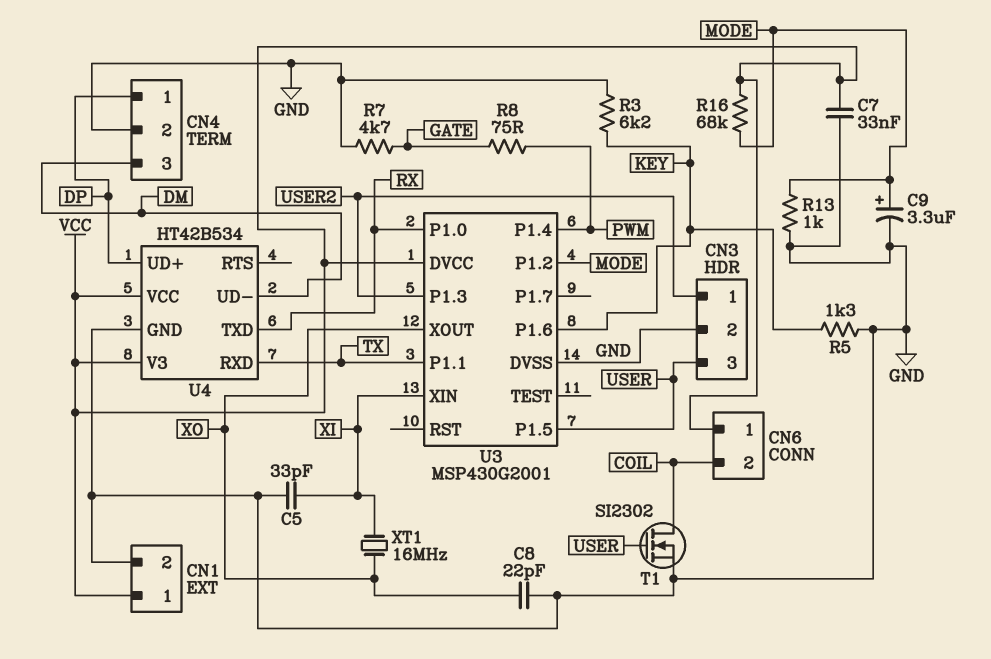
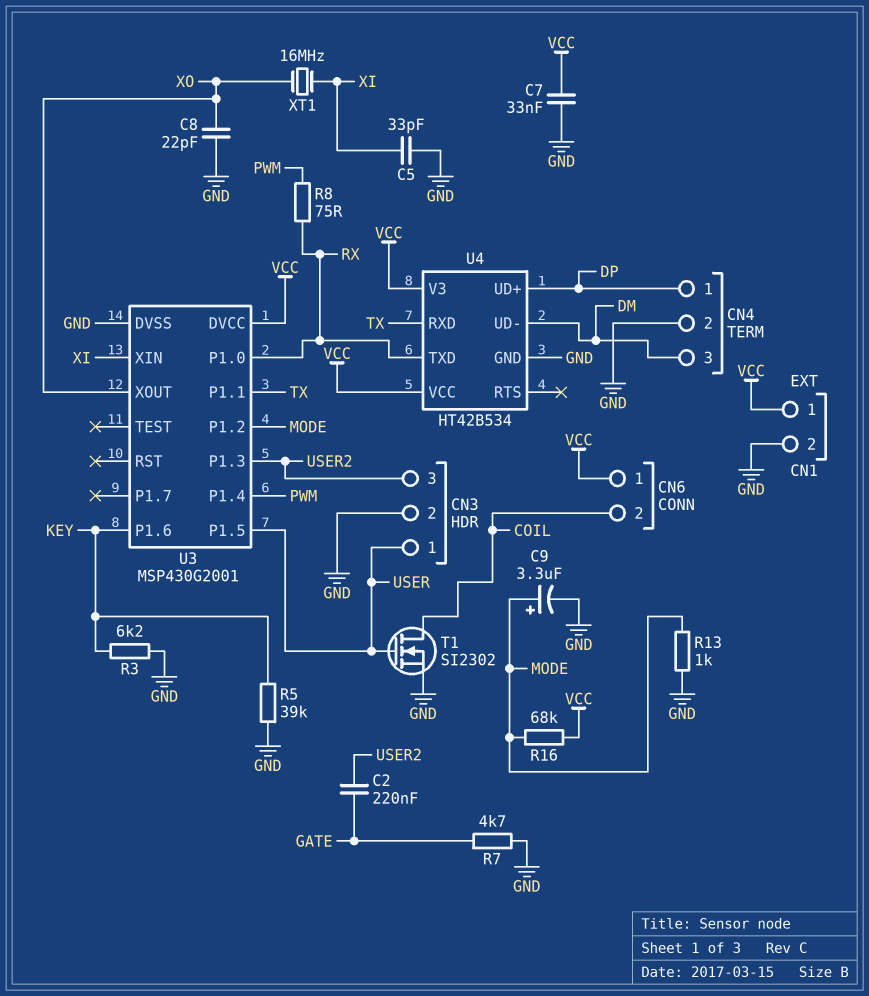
C2: none -> 220nF (GATE, USER2)
CN3 pin 1: USER2 -> USER
CN3 pin 3: USER -> USER2
R5: 1.3k (GND, KEY) -> 39k (GND, KEY)
R8: 75 (GATE, PWM) -> 75 (PWM, RX)

